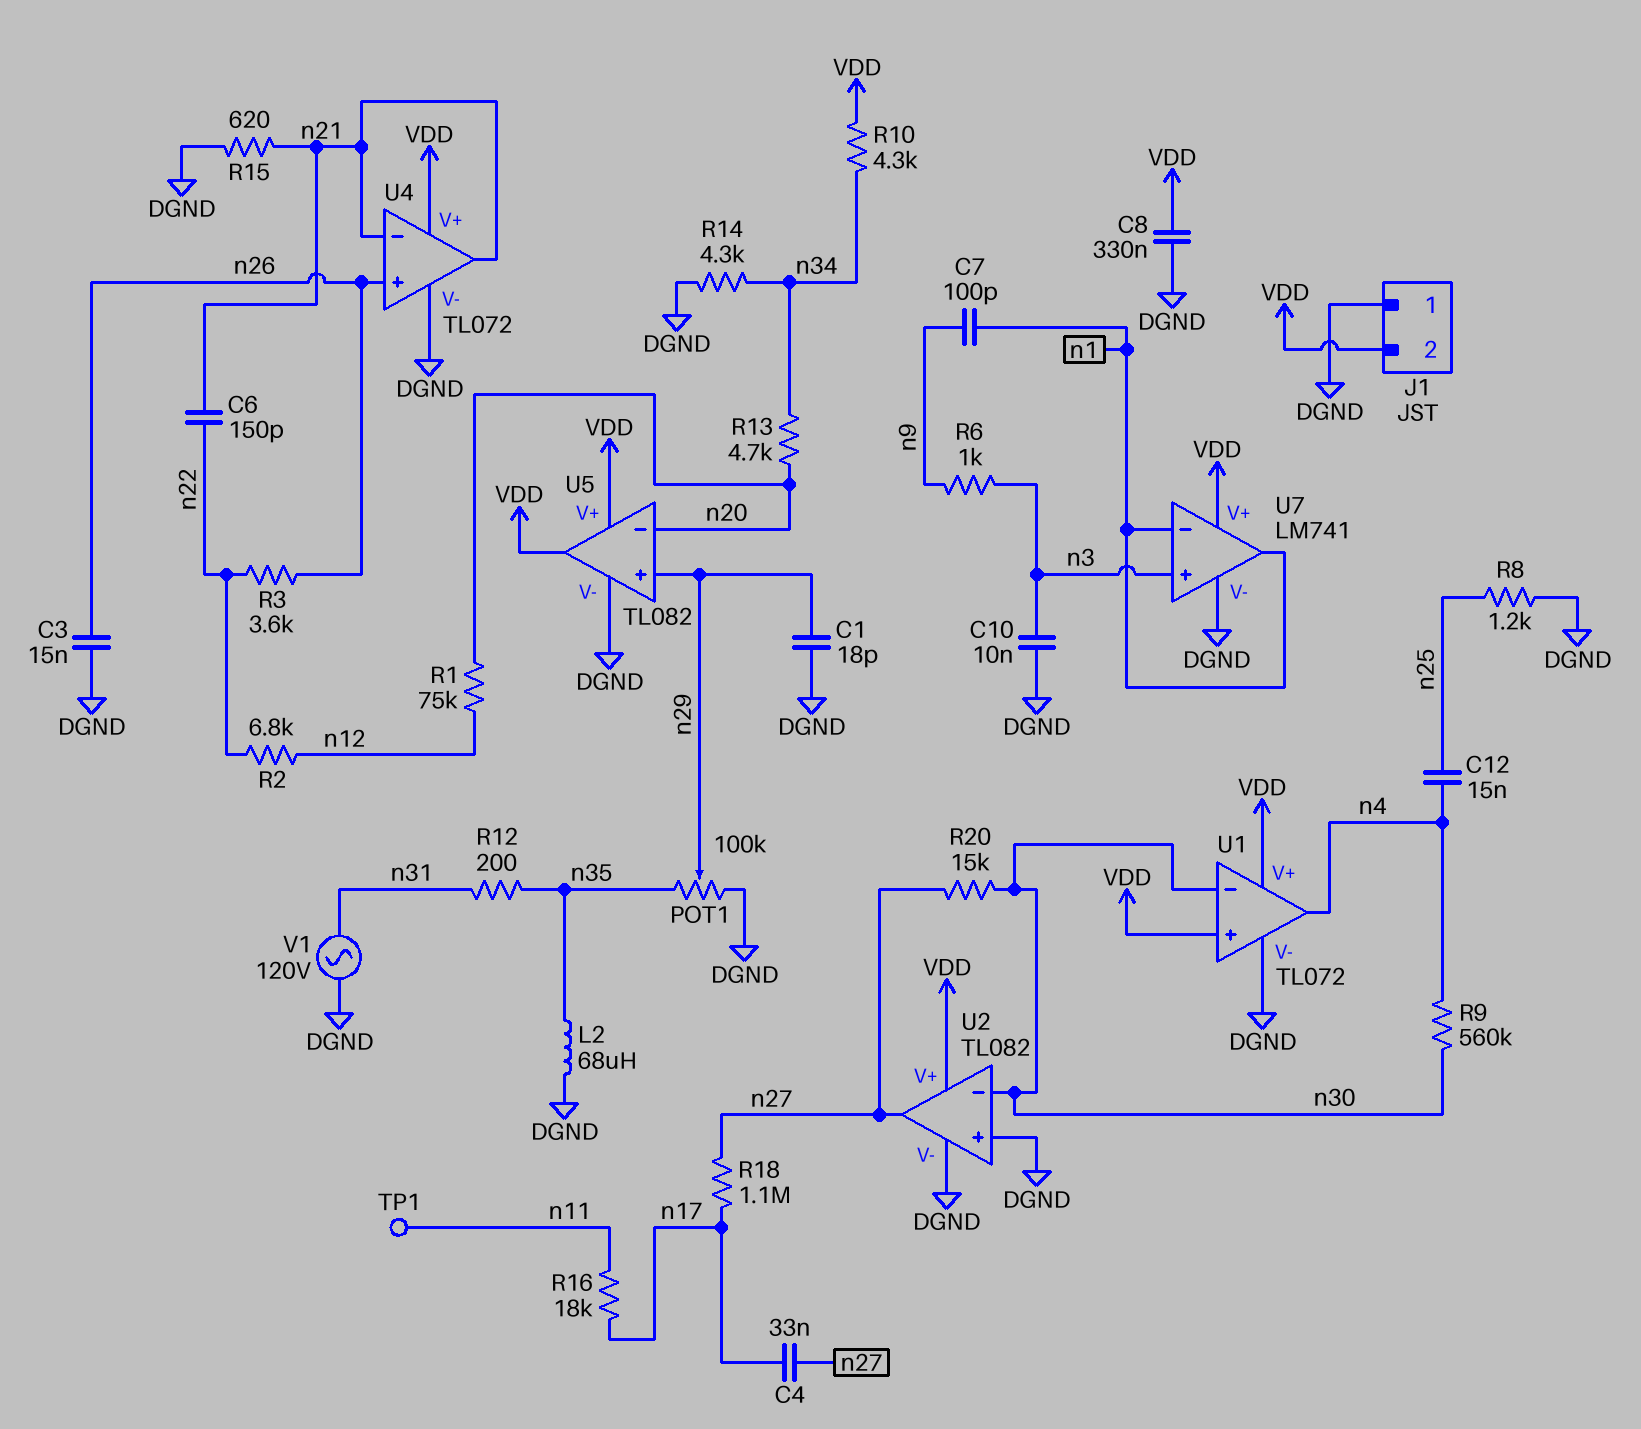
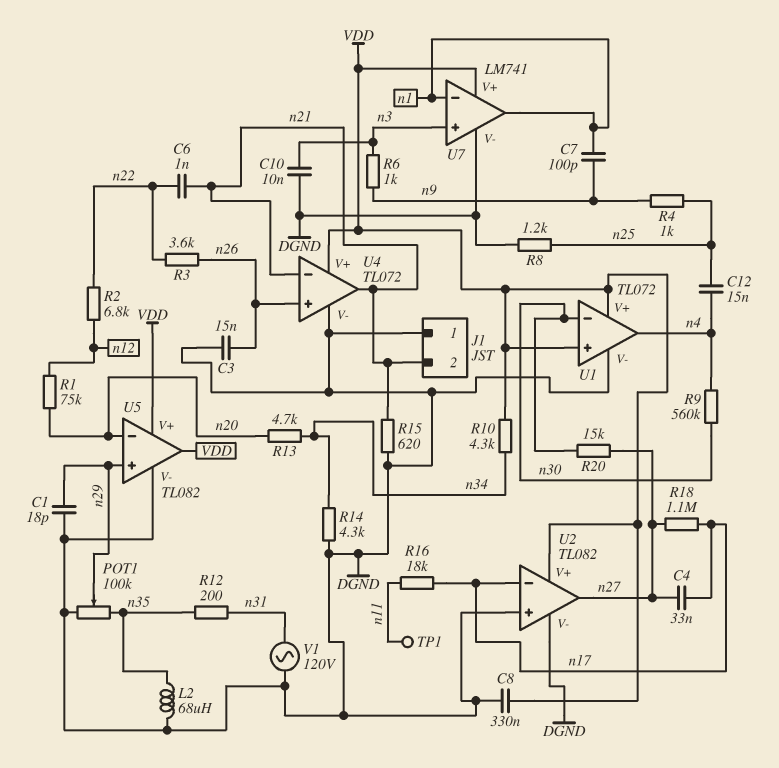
C6: 150pF (n21, n22) -> 1nF (n21, n22)
J1 pin 2: VDD -> n21
R4: none -> 1k (n9, n25)
U2 pin in-: n30 -> n17

